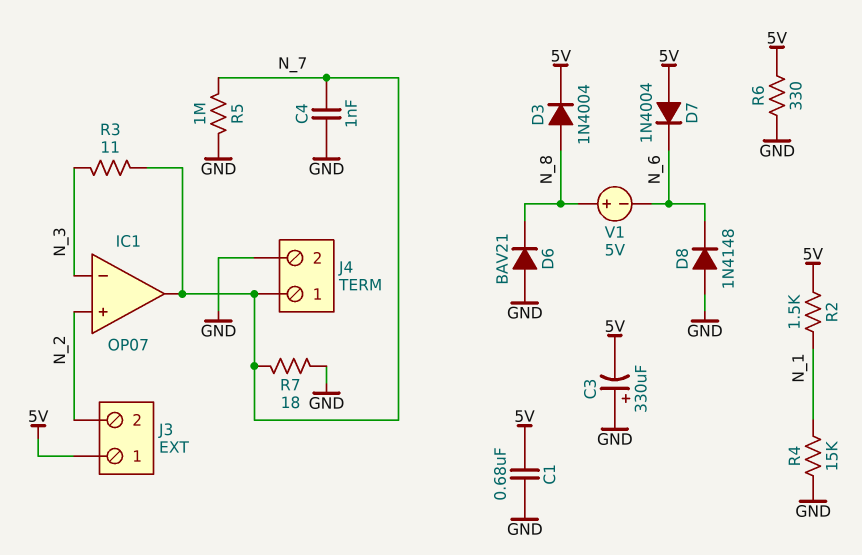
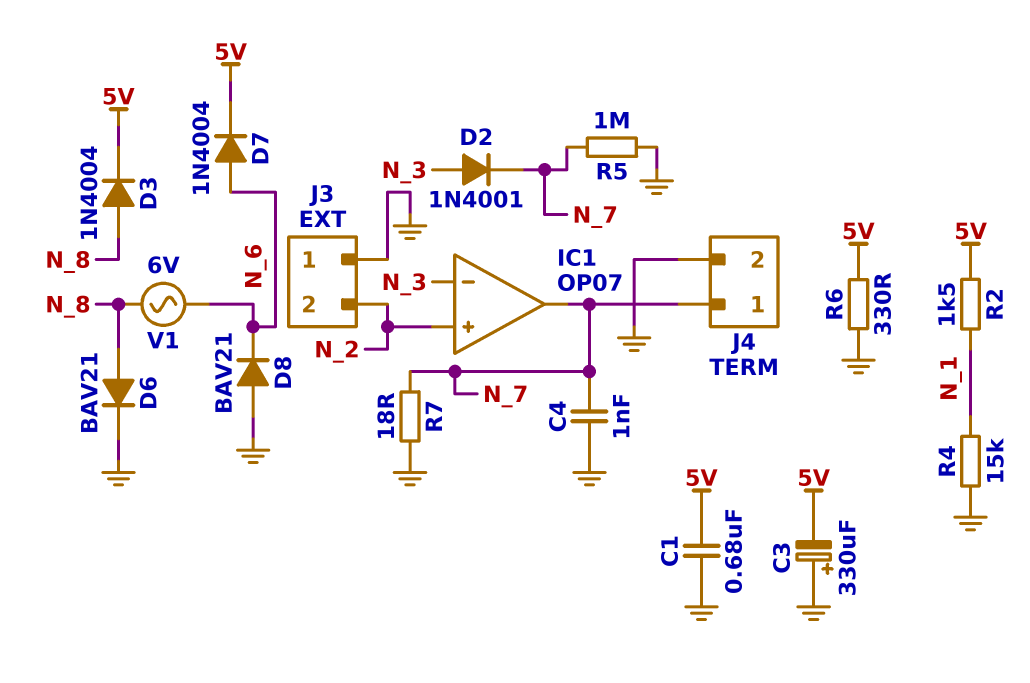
D2: none -> diode 1N4001 (A N_3, K N_7)
D6: diode BAV21 (A GND, K N_8) -> diode BAV21 (A N_8, K GND)
D7: diode 1N4004 (A 5V, K N_6) -> diode 1N4004 (A N_6, K 5V)
D8: diode 1N4148 (A GND, K N_6) -> diode BAV21 (A GND, K N_6)
J3 pin 1: 5V -> GND
R3: 11 (N_3, N_7) -> none
V1: 5V (plus N_8, minus N_6) -> AC 6V (N_6, N_8)

